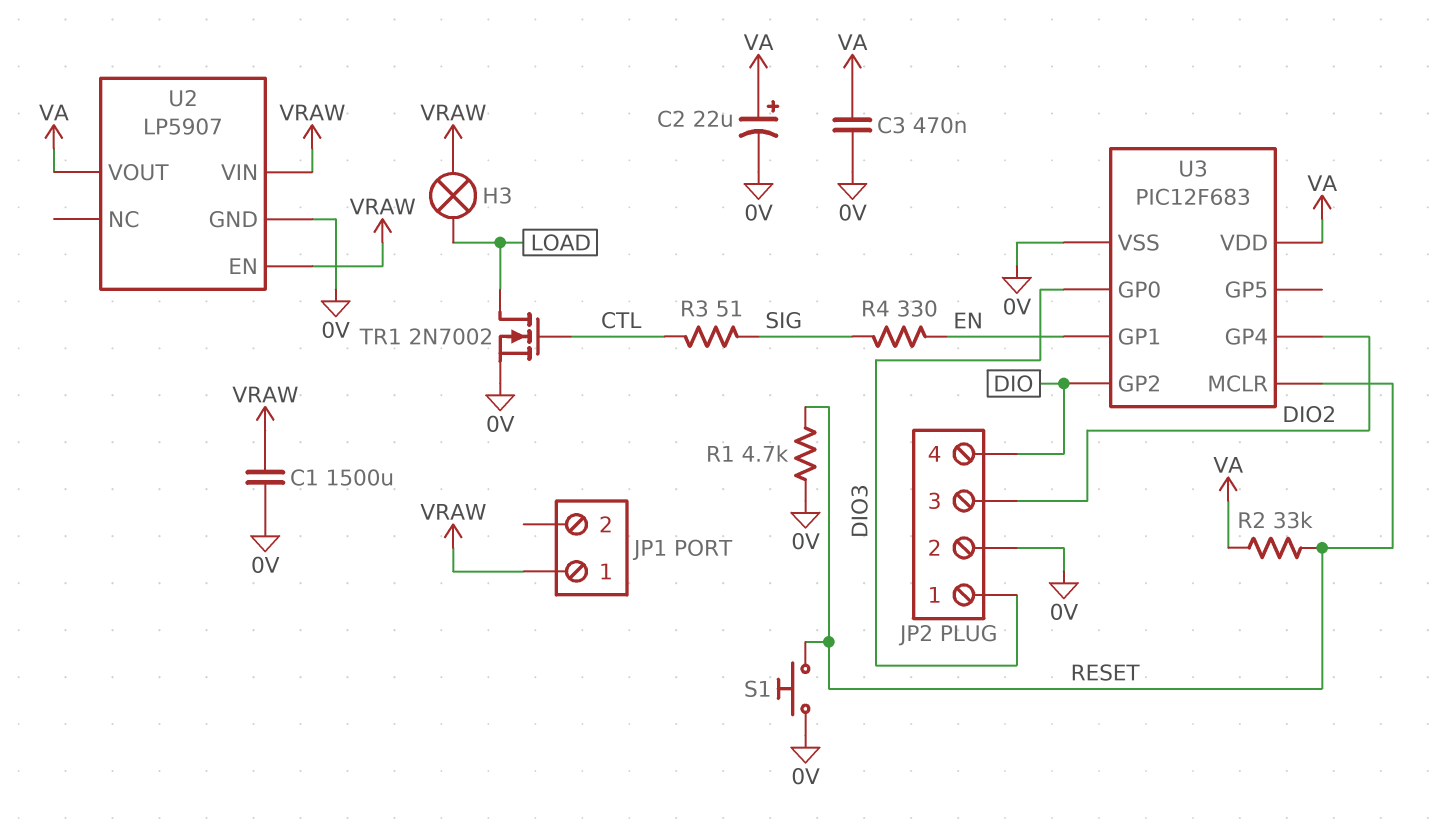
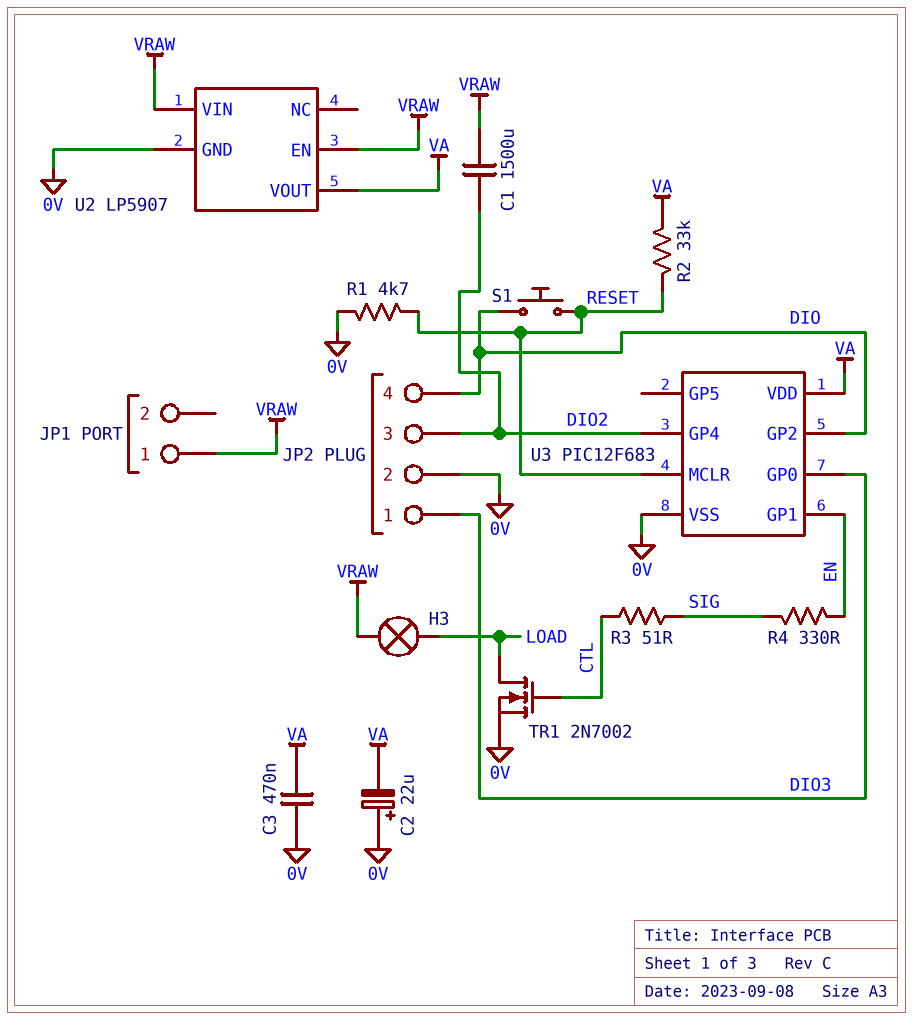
C1: 1500uF (0V, VRAW) -> 1500uF (DIO2, VRAW)
C2: 22uF (plus VA, minus 0V) -> 22uF (plus 0V, minus VA)
S1: button (0V, RESET) -> button (DIO, RESET)

